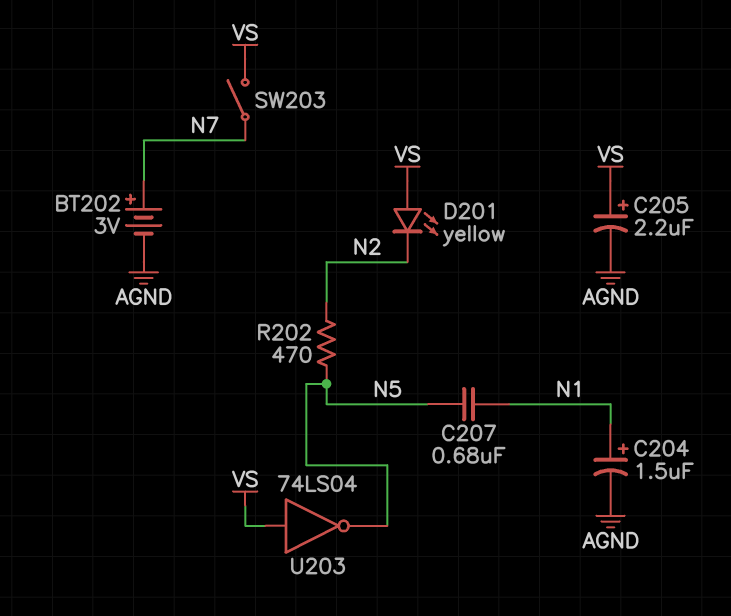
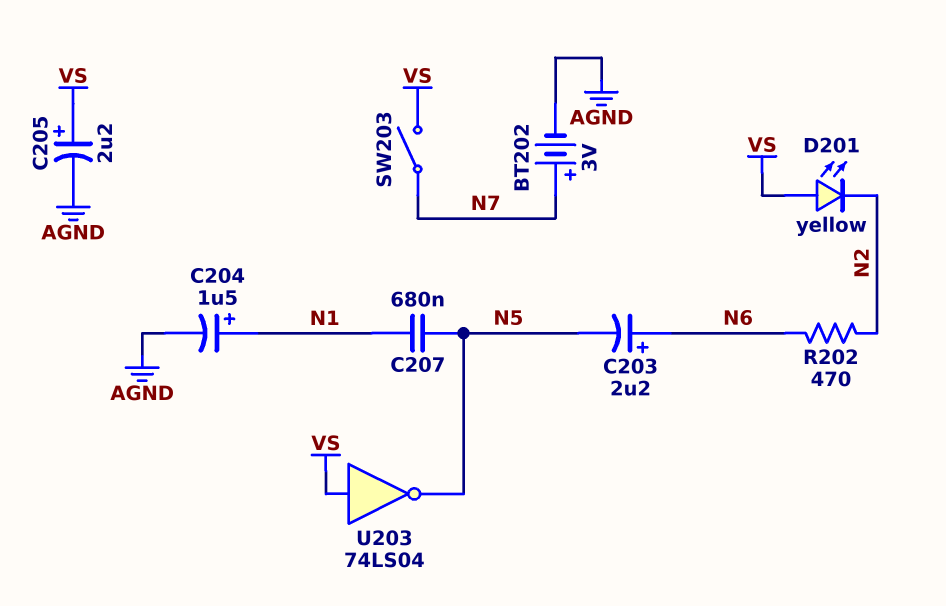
C203: none -> 2.2uF (plus N6, minus N5)
R202: 470 (N2, N5) -> 470 (N2, N6)

